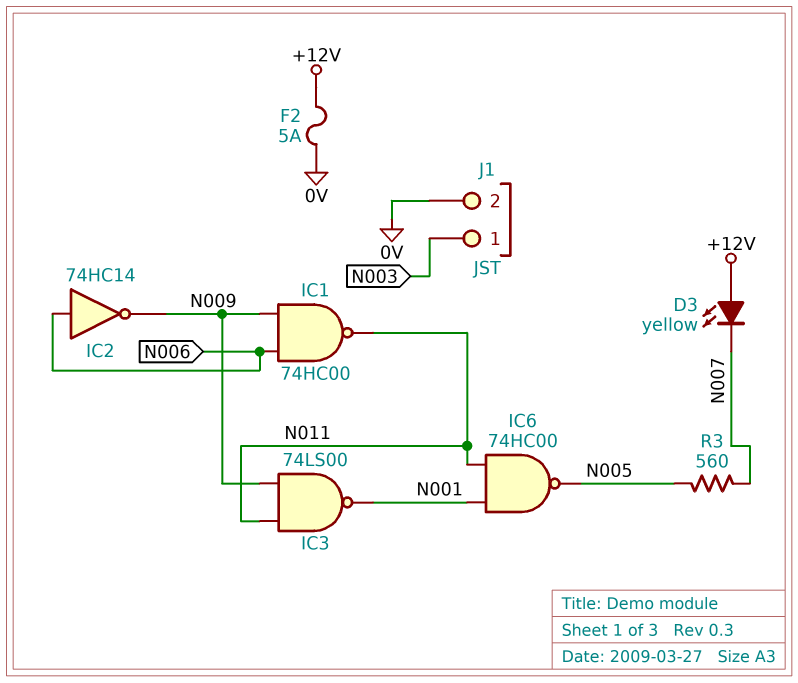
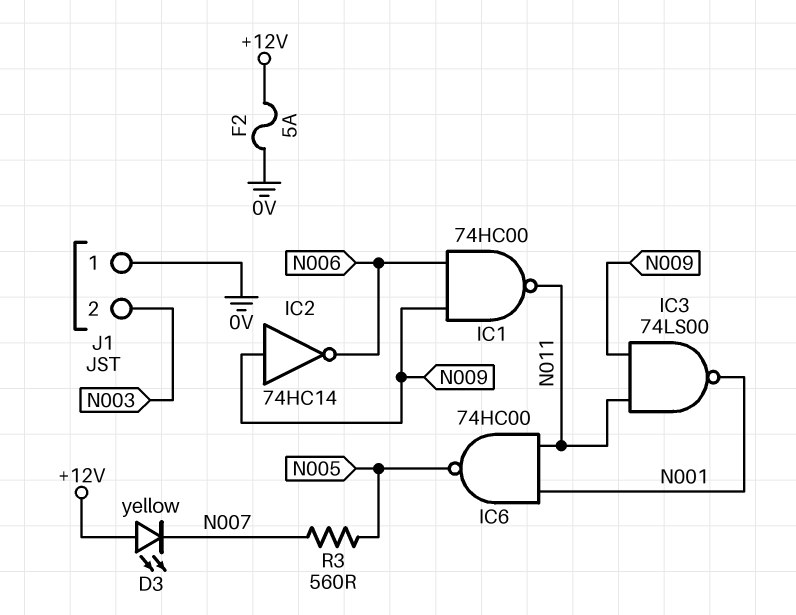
IC2: NOT 74HC14 (in N006, out N009) -> NOT 74HC14 (in N009, out N006)
J1 pin 1: N003 -> 0V
J1 pin 2: 0V -> N003

